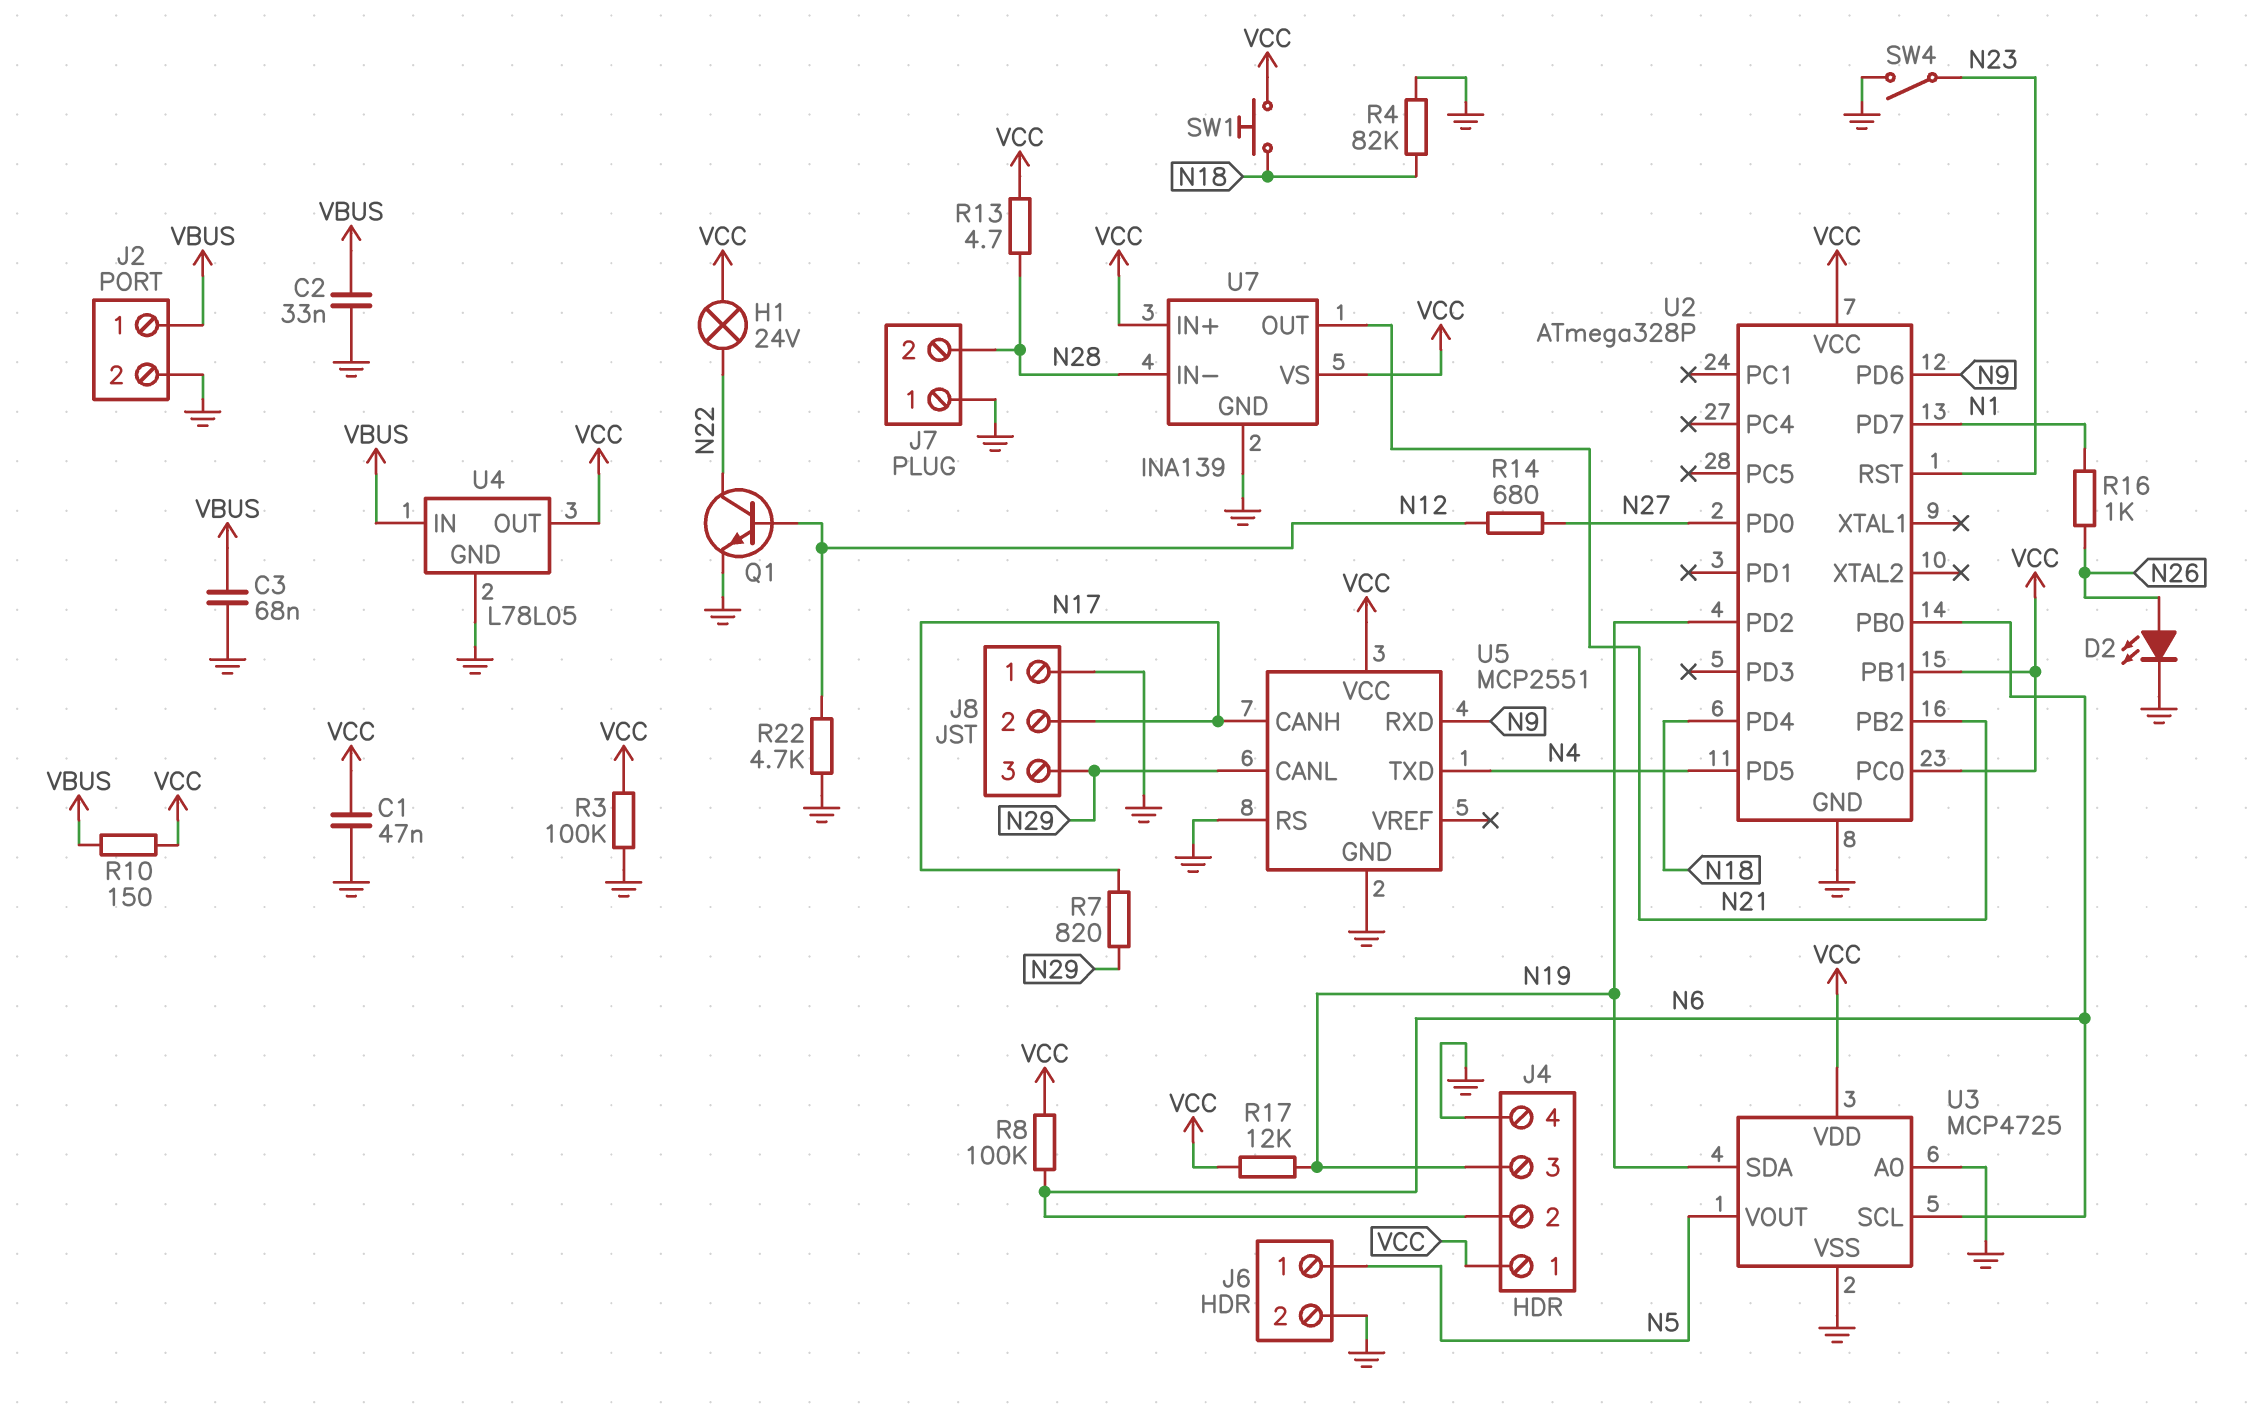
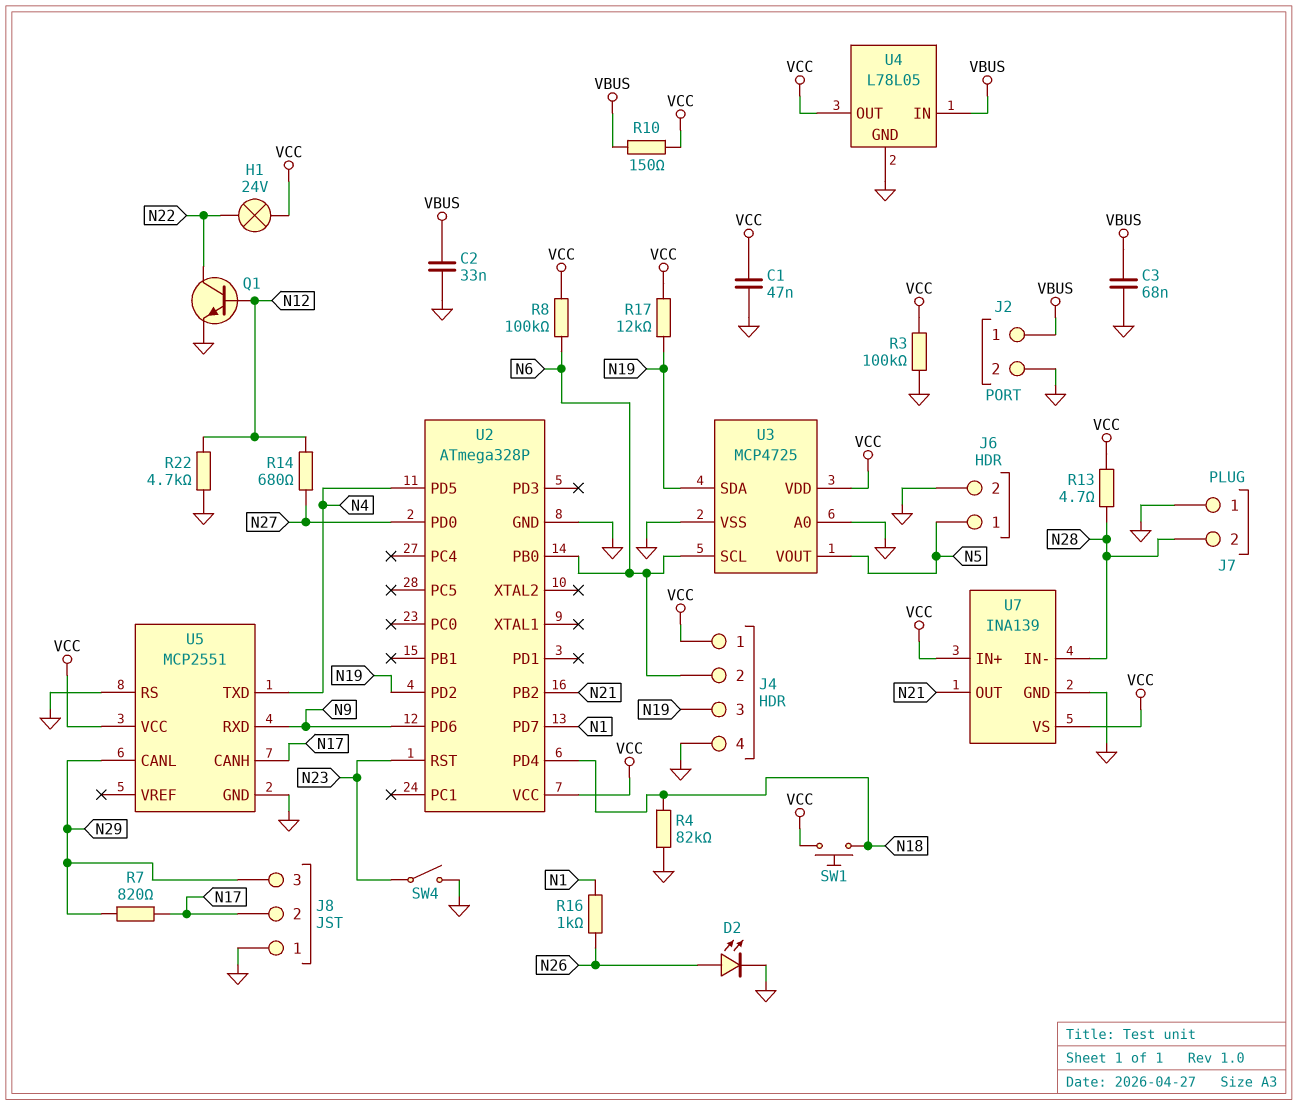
U2 pin PB1: VCC -> none
U2 pin PC0: VCC -> none

